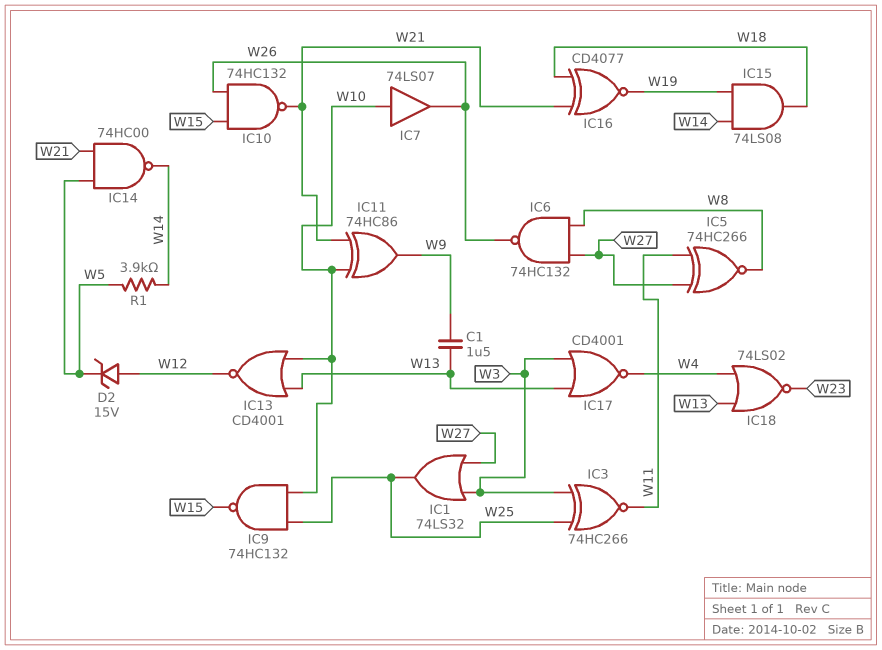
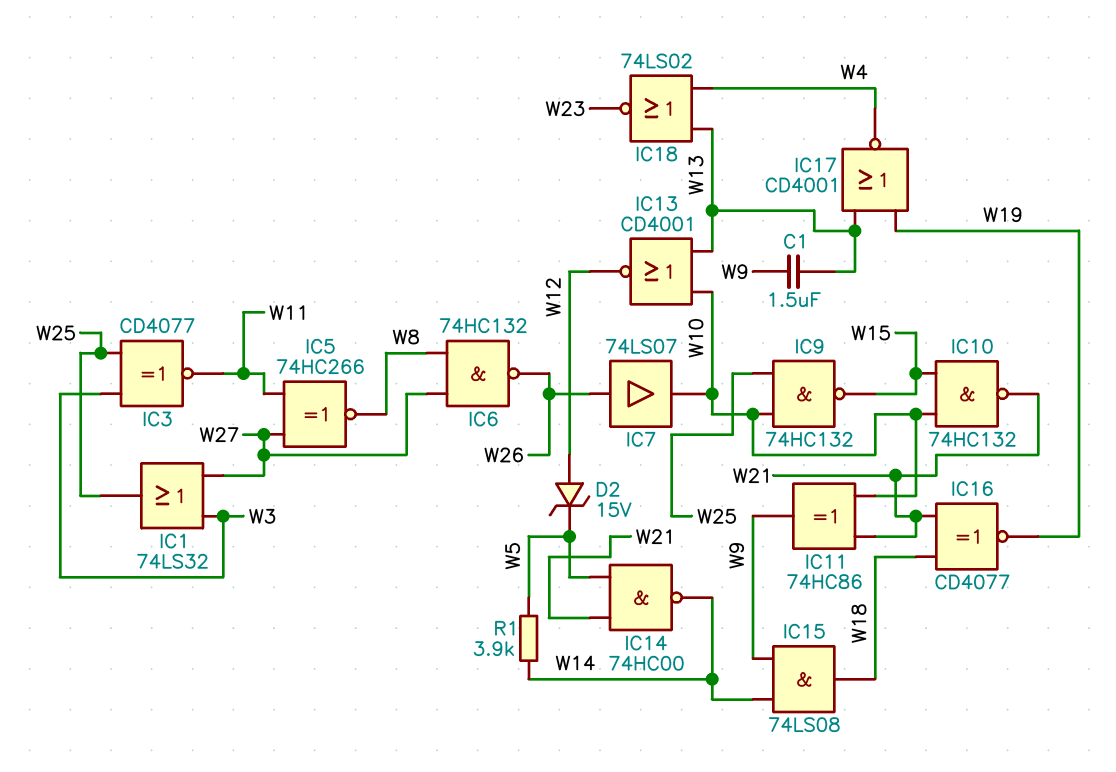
IC3: XNOR 74HC266 (in W3, in W25, out W11) -> XNOR CD4077 (in W3, in W25, out W11)
IC7: buffer 74LS07 (in W10, out W26) -> buffer 74LS07 (in W26, out W10)
IC10: NAND 74HC132 (in W15, in W26, out W21) -> NAND 74HC132 (in W10, in W15, out W21)
IC15: AND 74LS08 (in W14, in W19, out W18) -> AND 74LS08 (in W9, in W14, out W18)
IC17: NOR CD4001 (in W3, in W13, out W4) -> NOR CD4001 (in W13, in W19, out W4)

